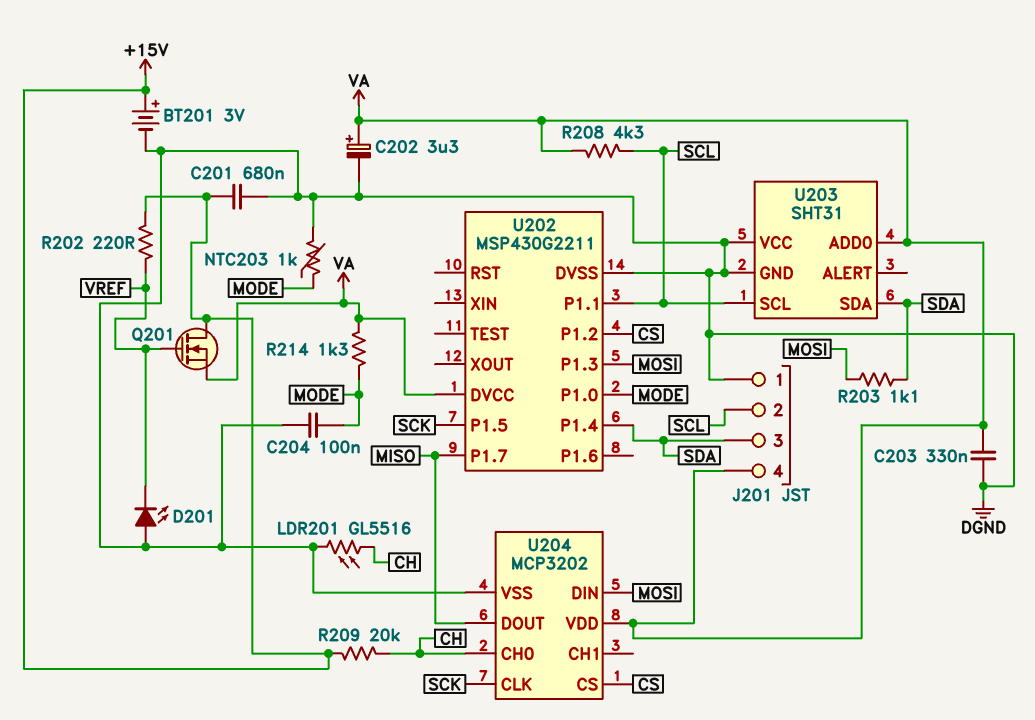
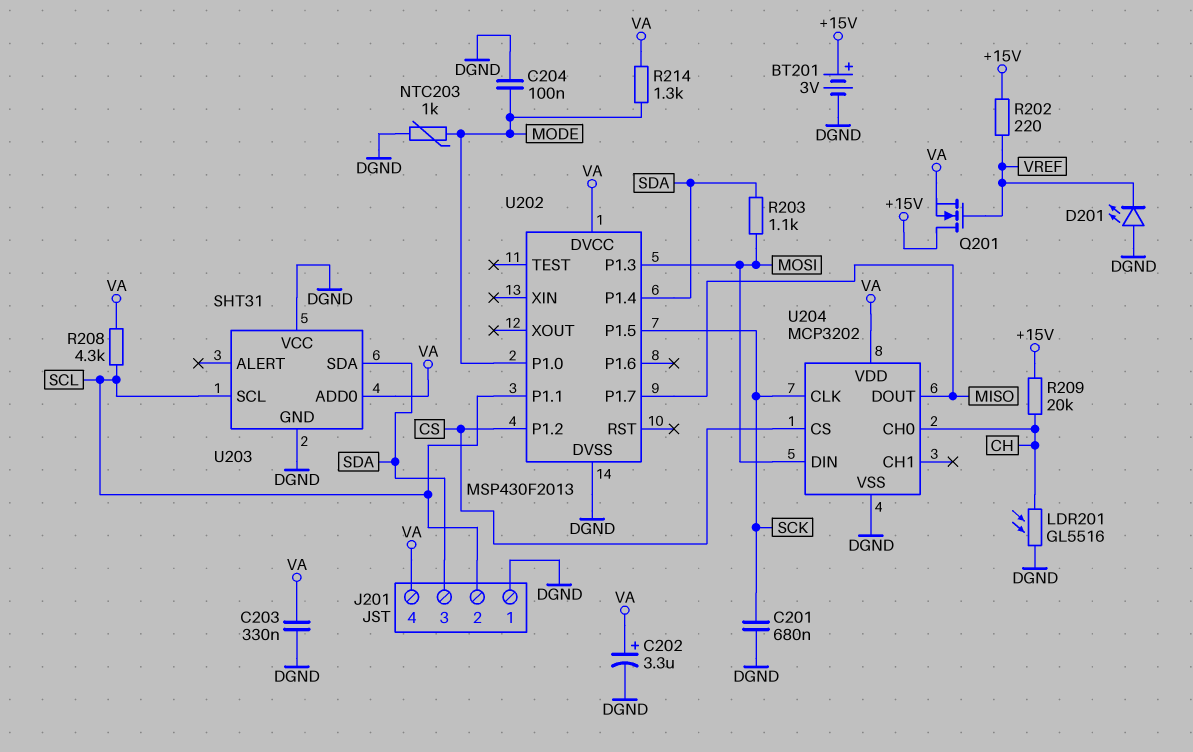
C201: 680nF (+15V, DGND) -> 680nF (DGND, SCK)
U202: MSP430G2211 -> MSP430F2013

